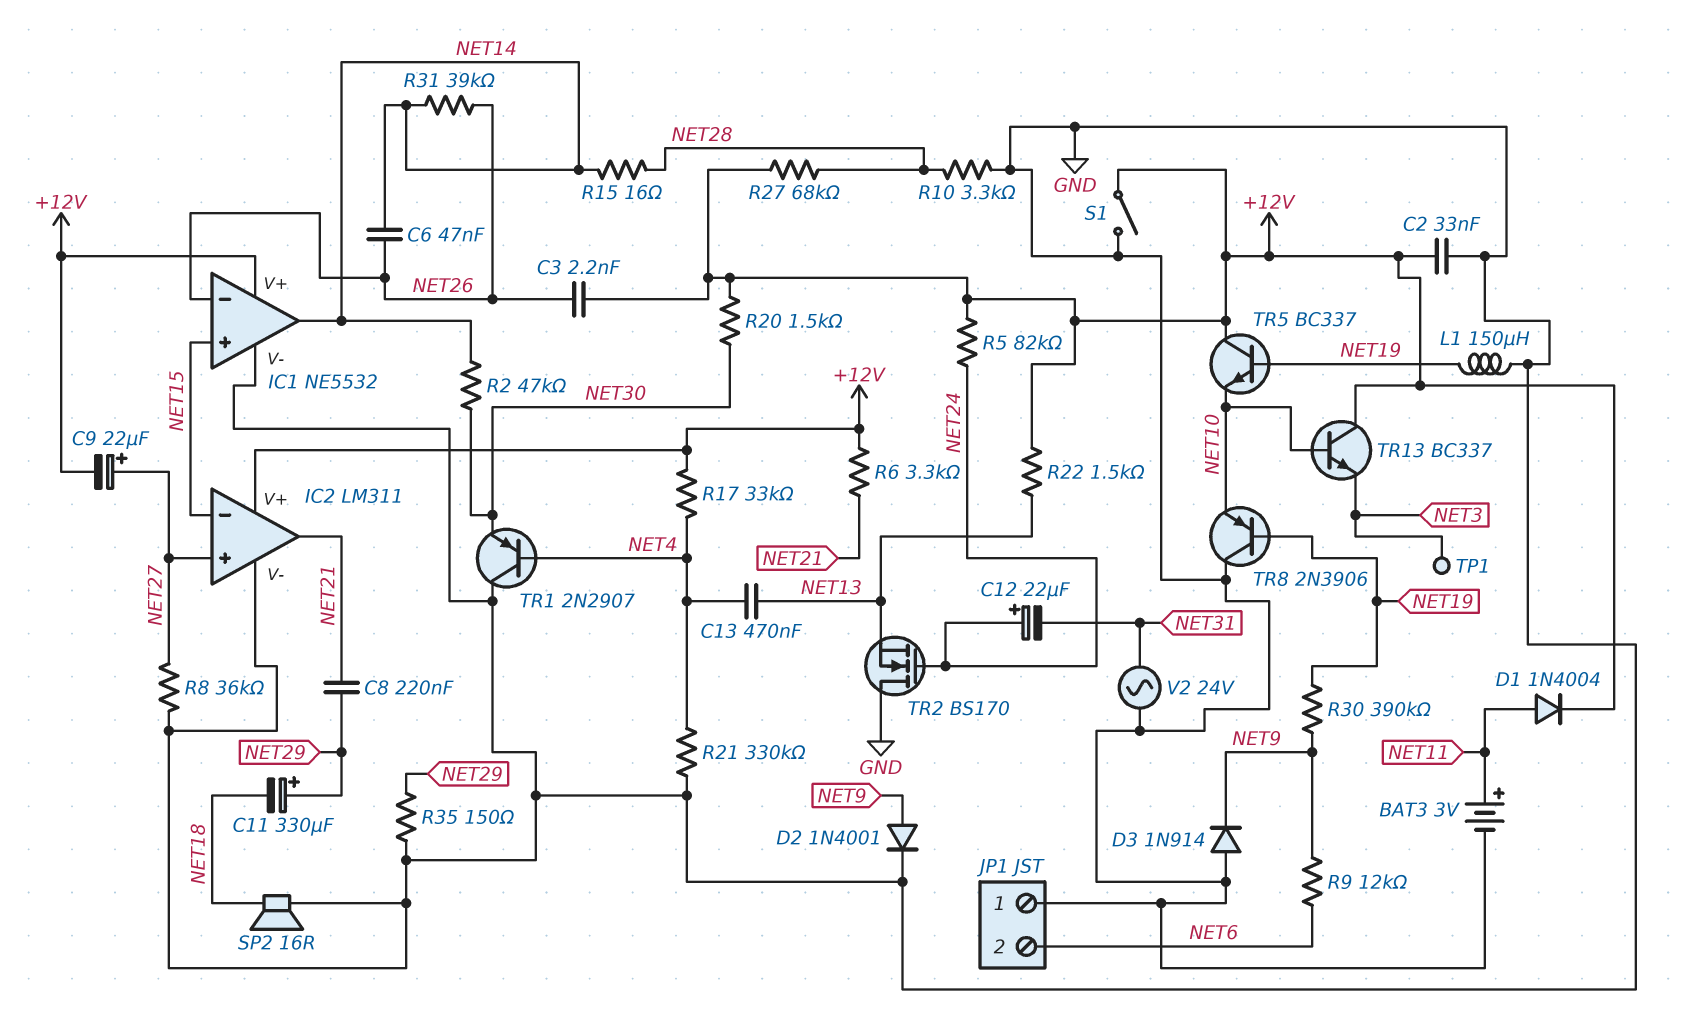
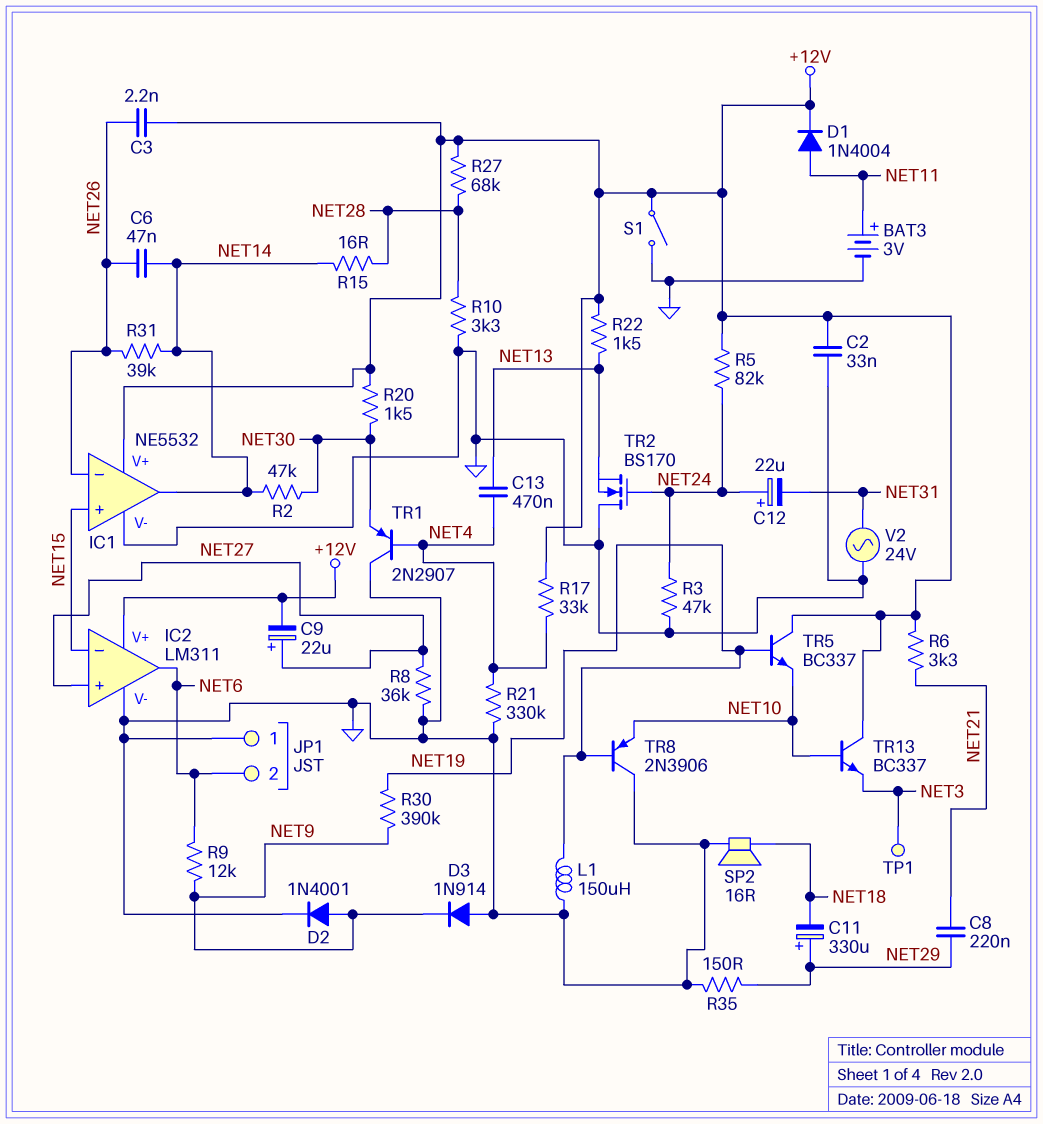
IC2 pin out: NET21 -> NET6
R3: none -> 47k (GND, NET24)

